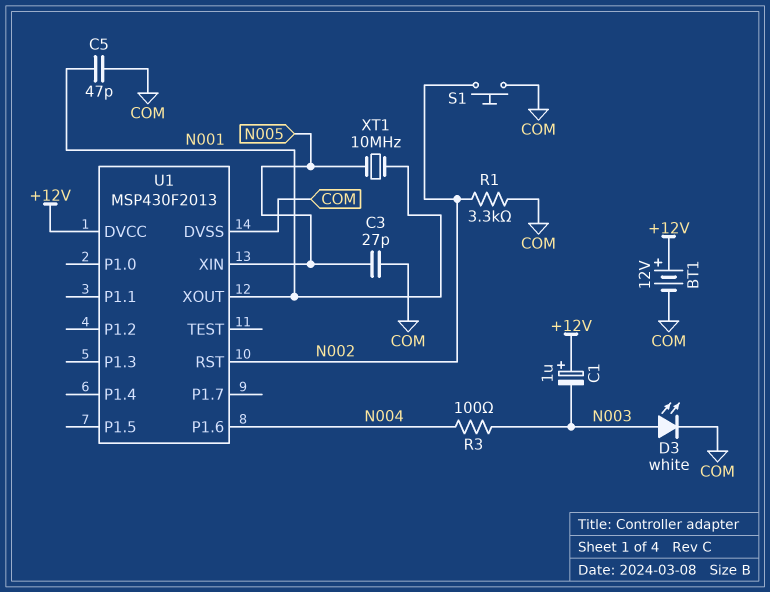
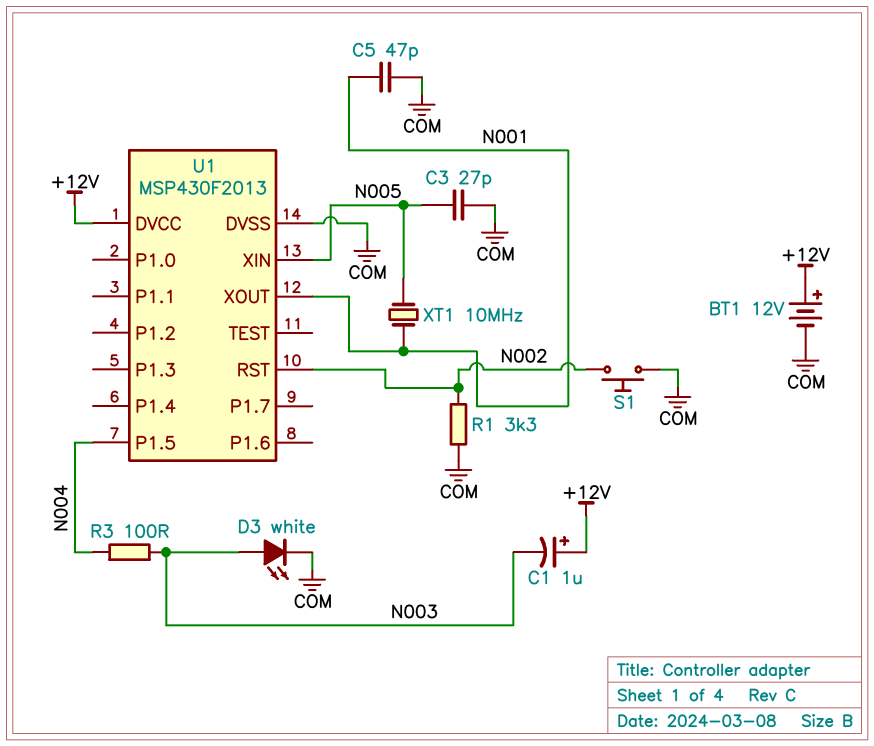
U1 pin P1.5: none -> N004
U1 pin P1.6: N004 -> none

